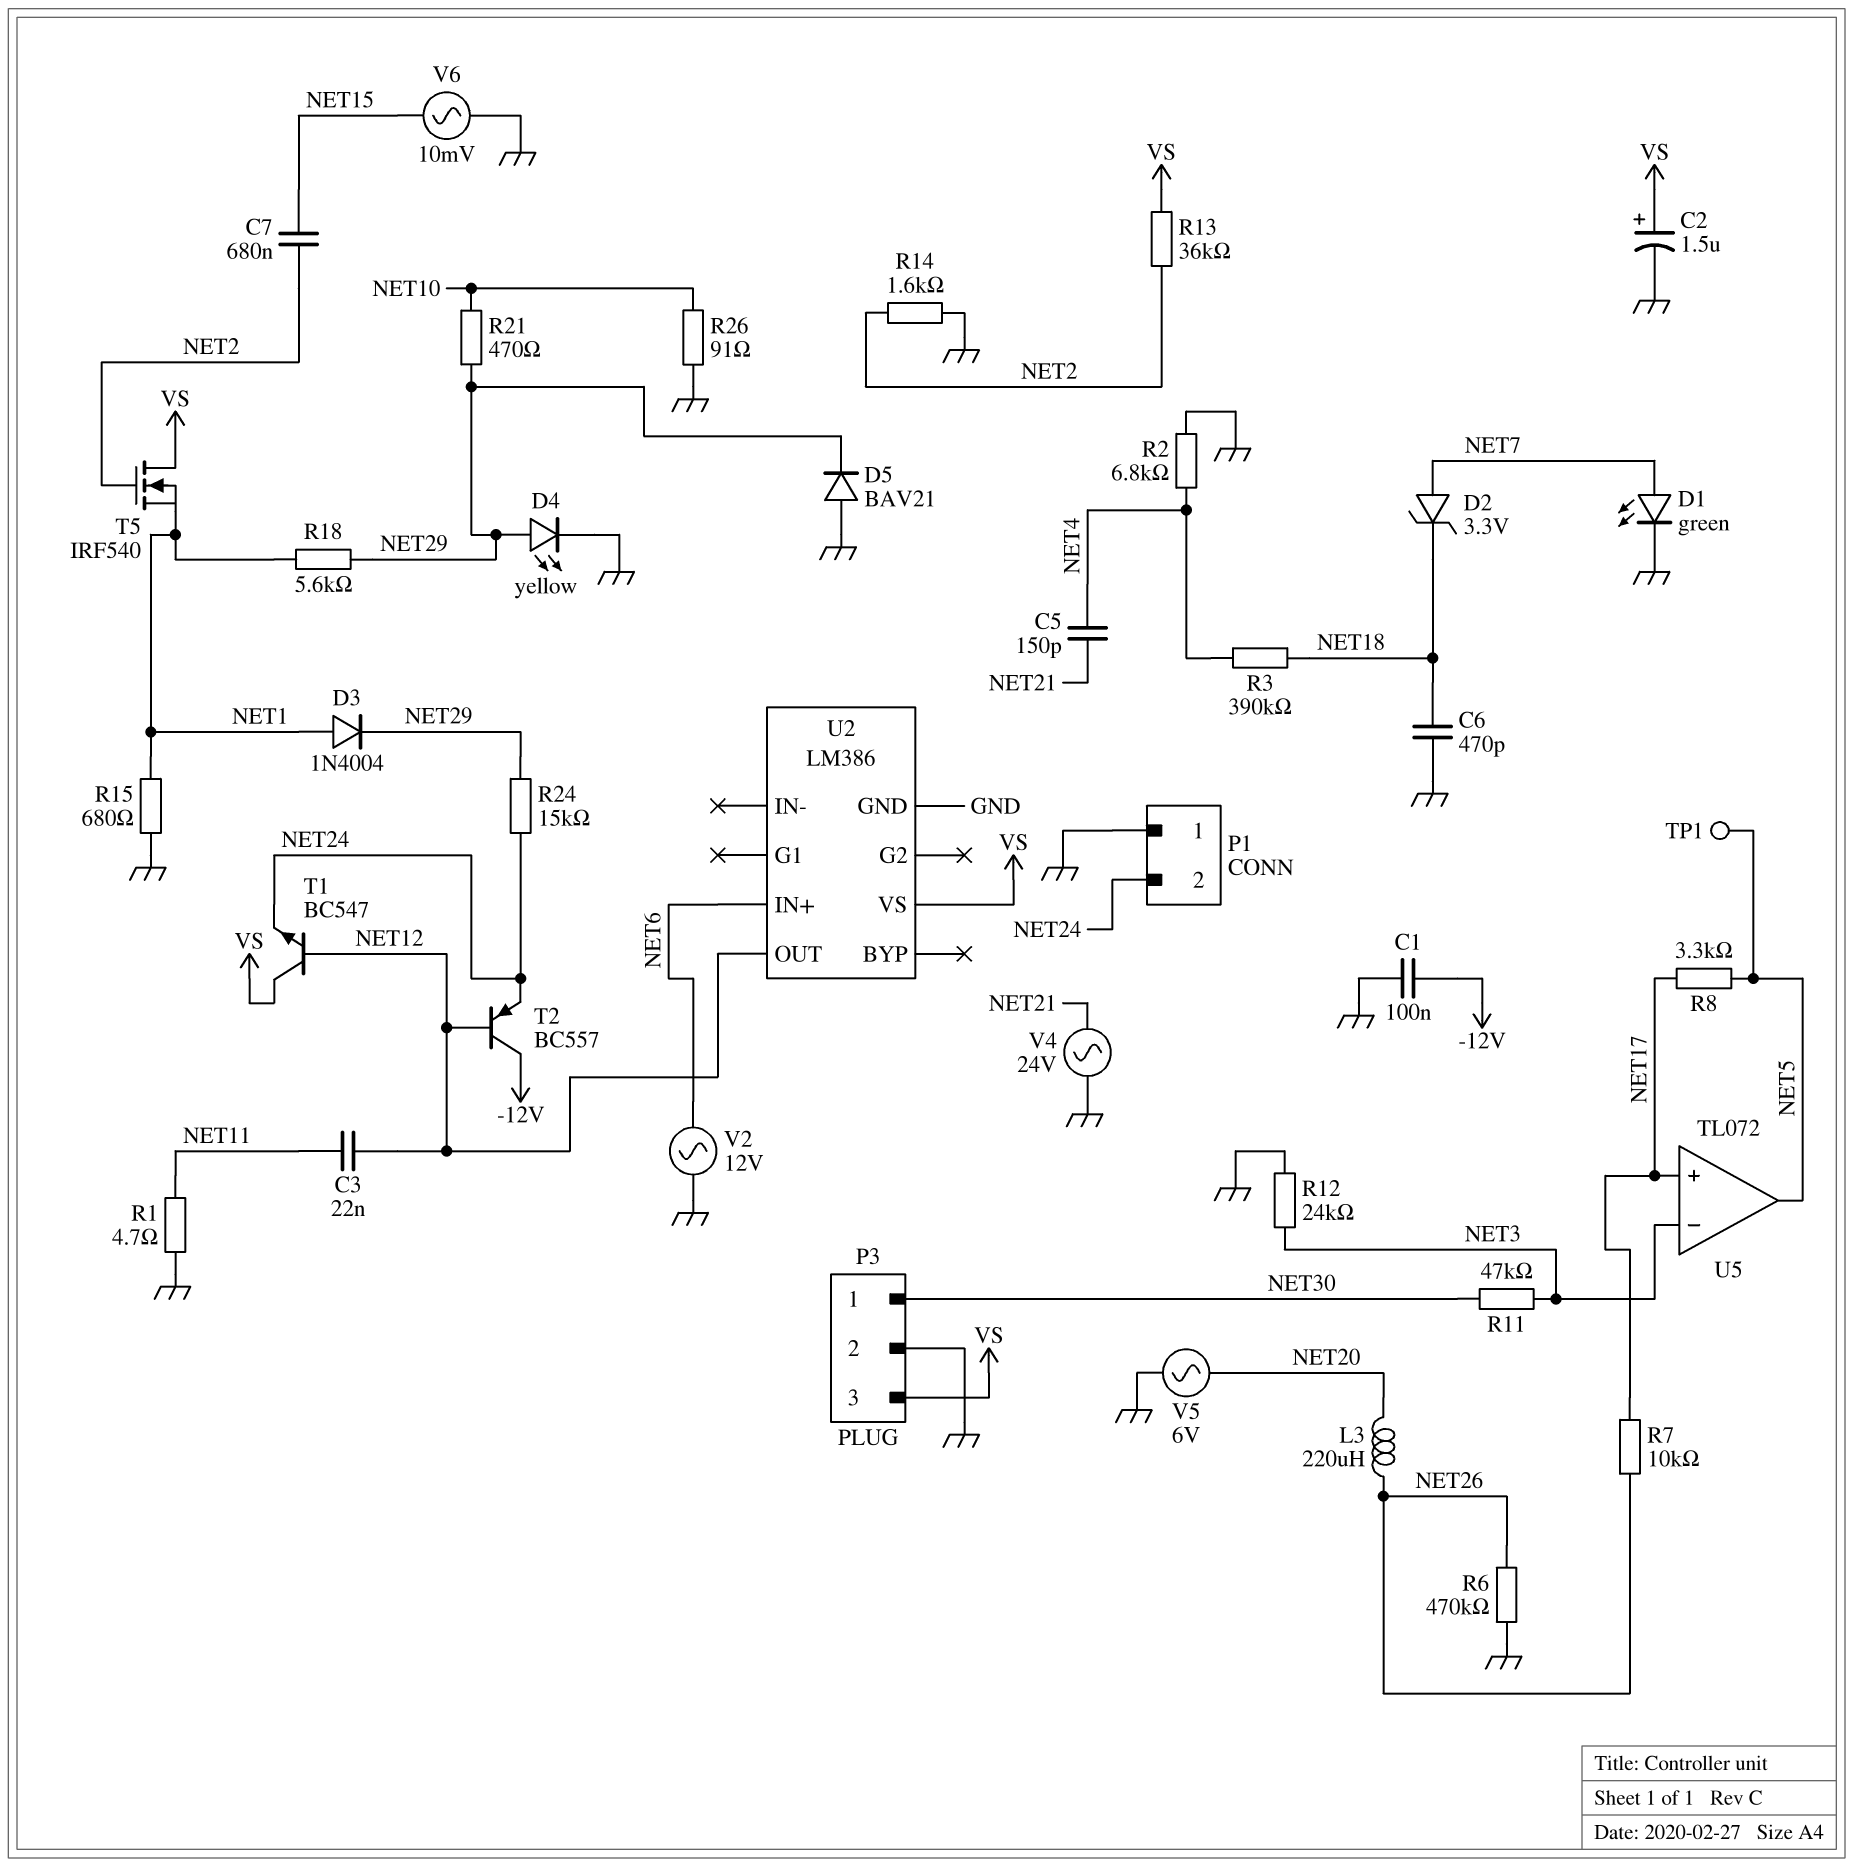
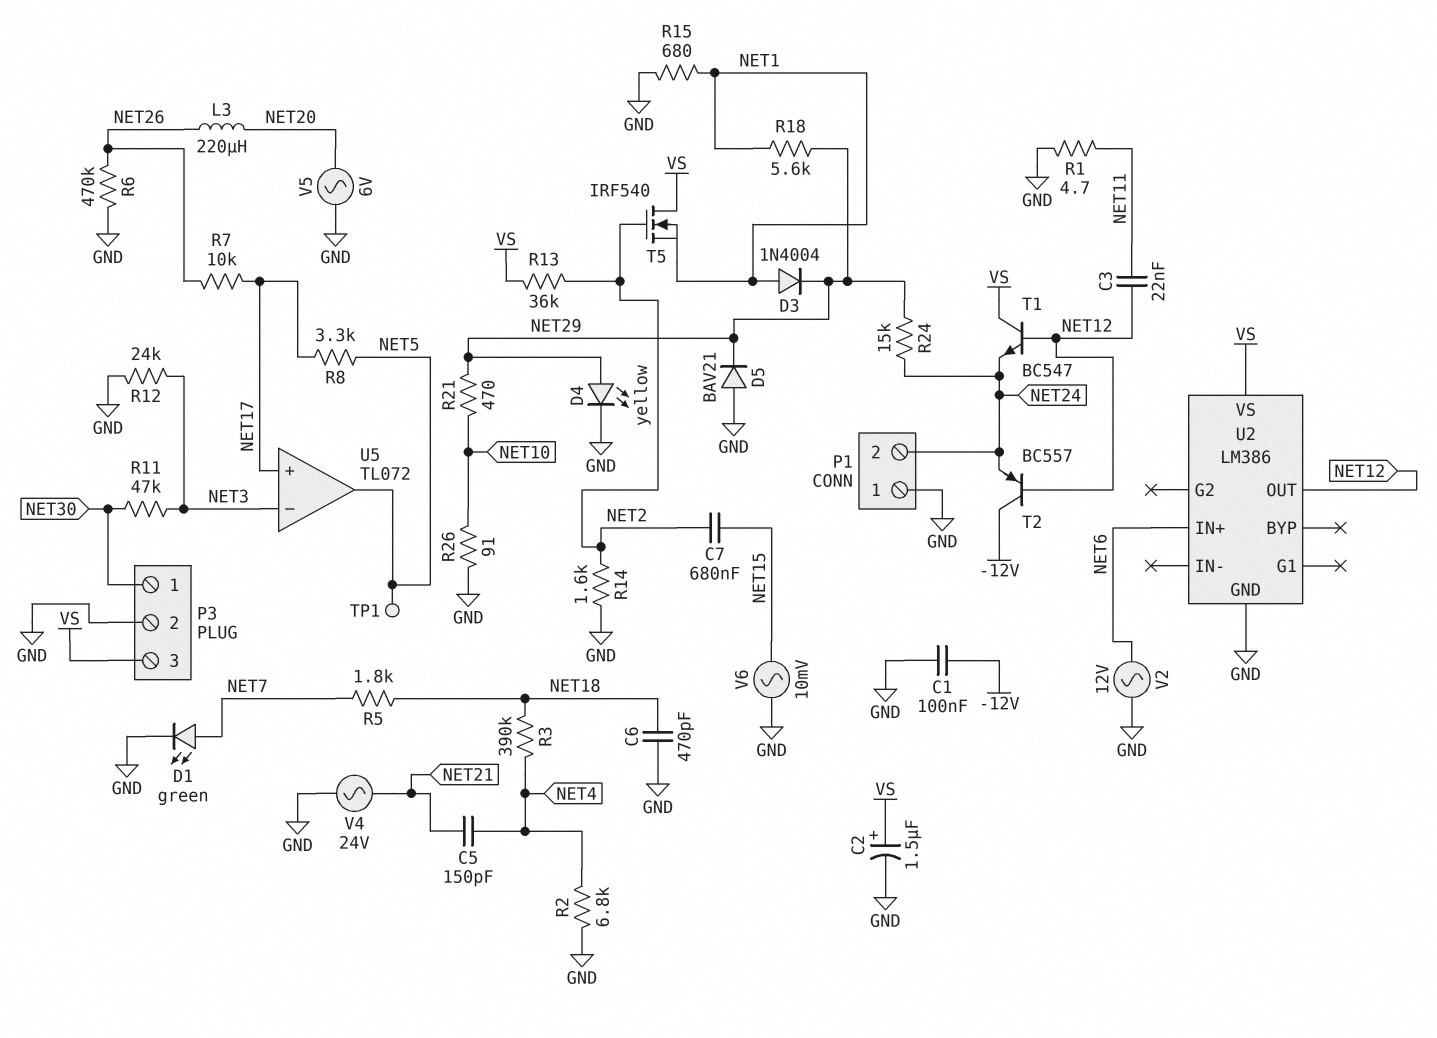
D2: zener 3.3V (A NET7, K NET18) -> none
R5: none -> 1.8k (NET7, NET18)

